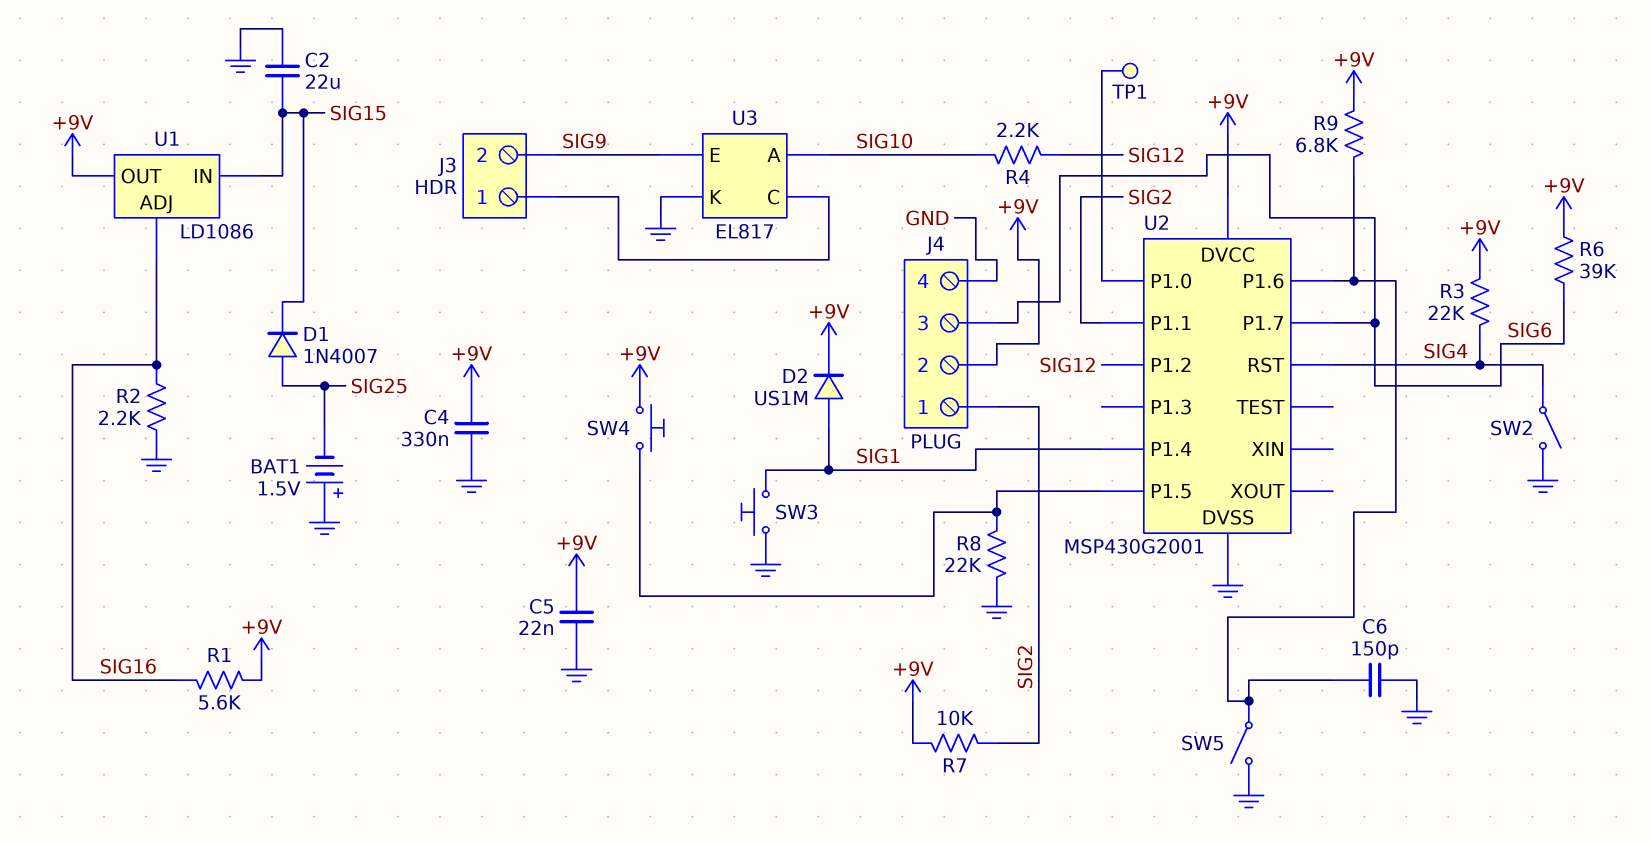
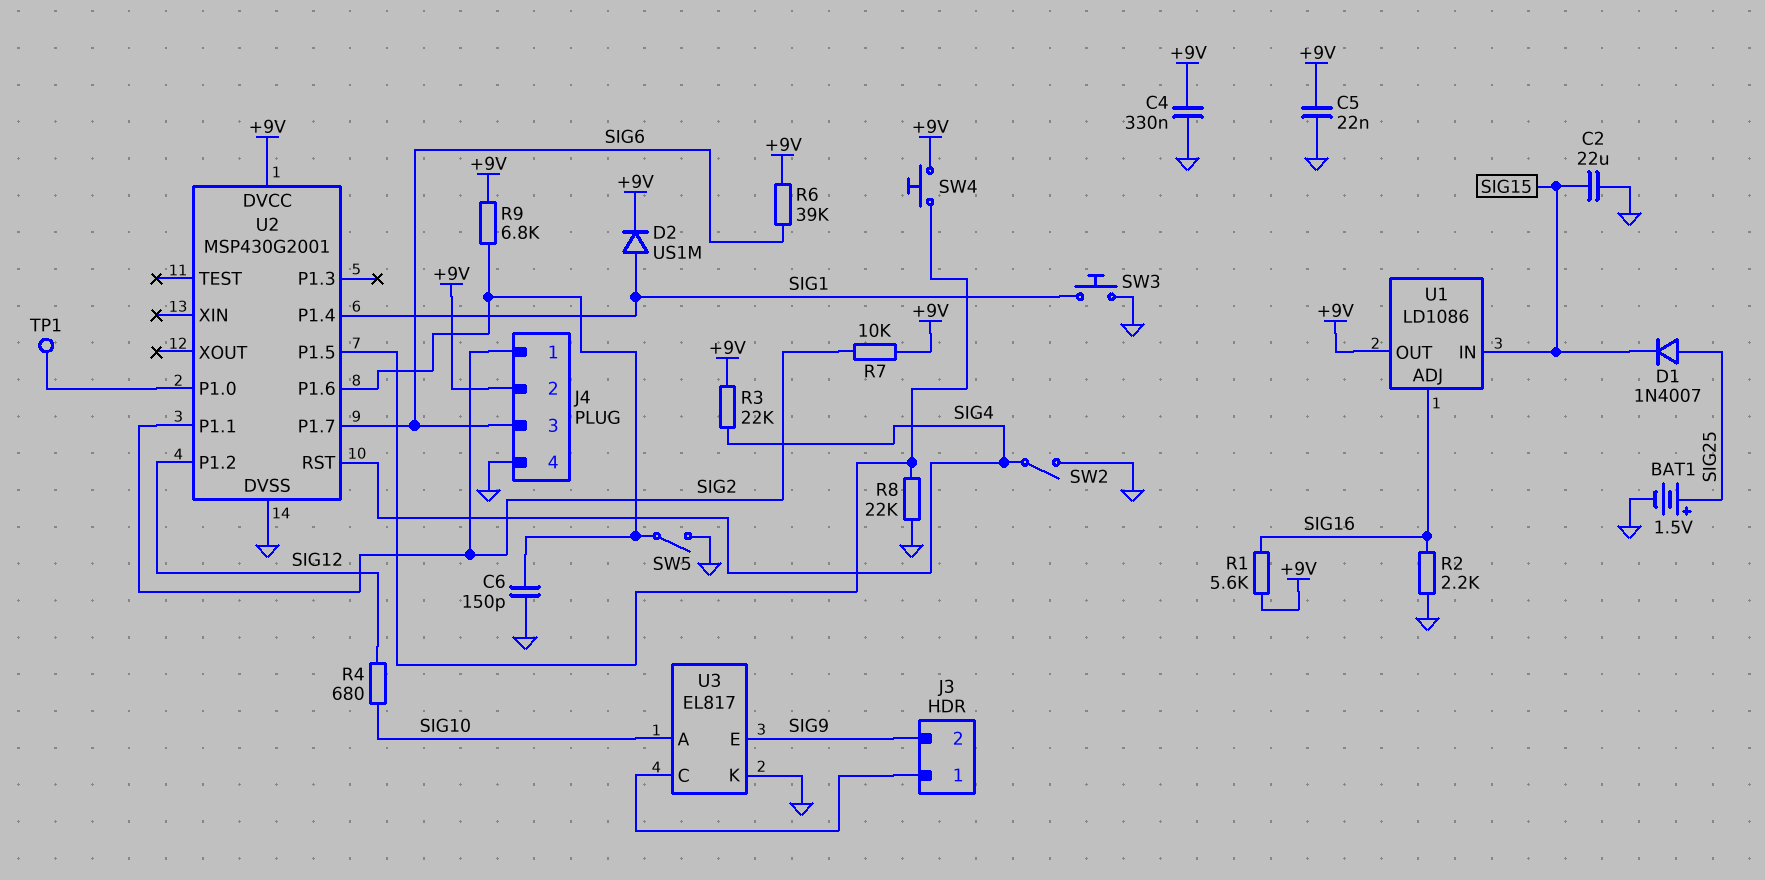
BAT1: 1.5V (plus GND, minus SIG25) -> 1.5V (plus SIG25, minus GND)
R4: 2.2k (SIG10, SIG12) -> 680 (SIG10, SIG12)

